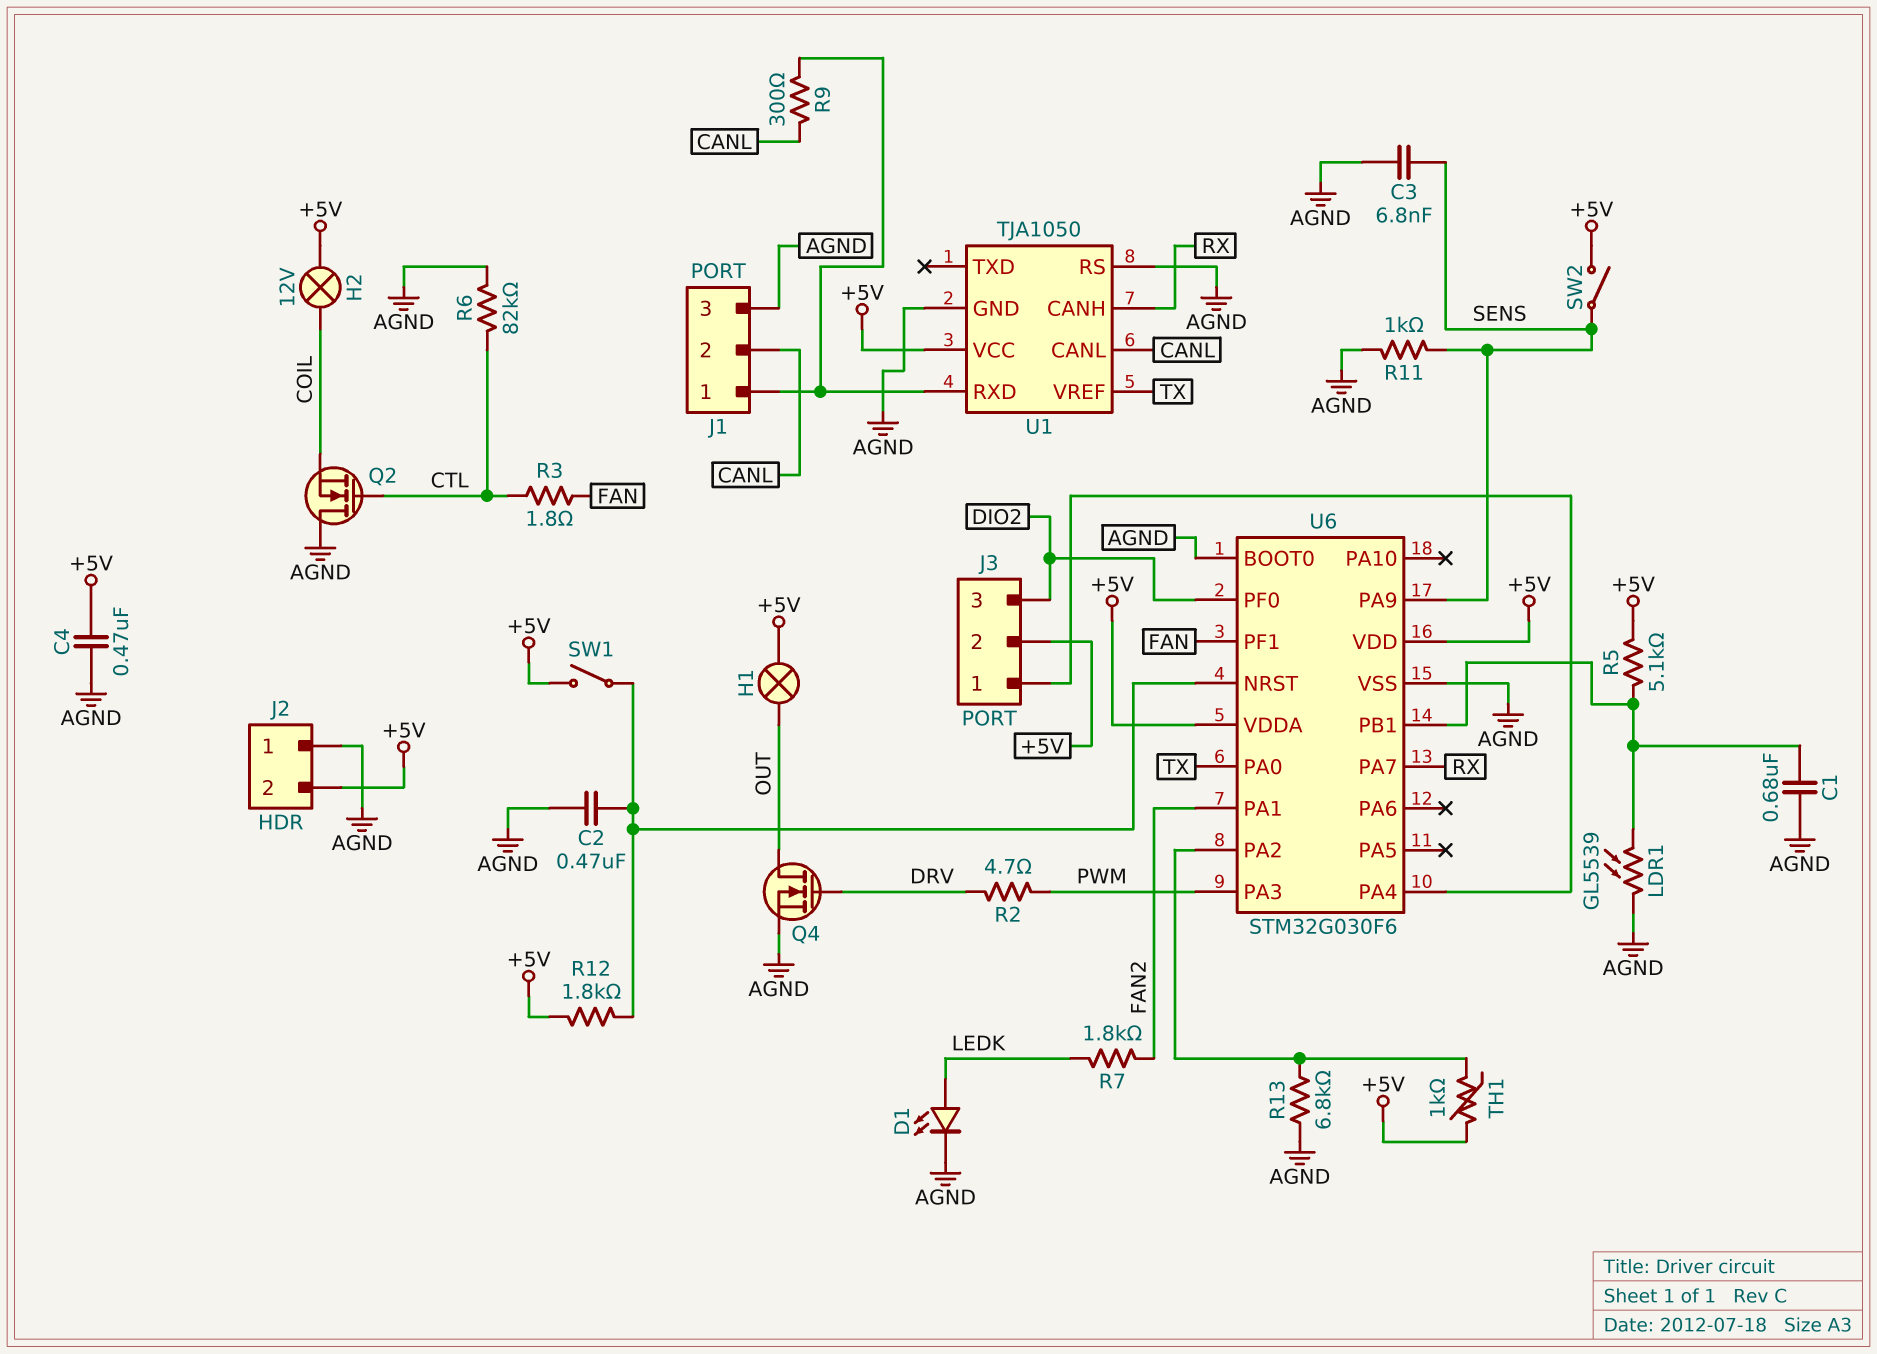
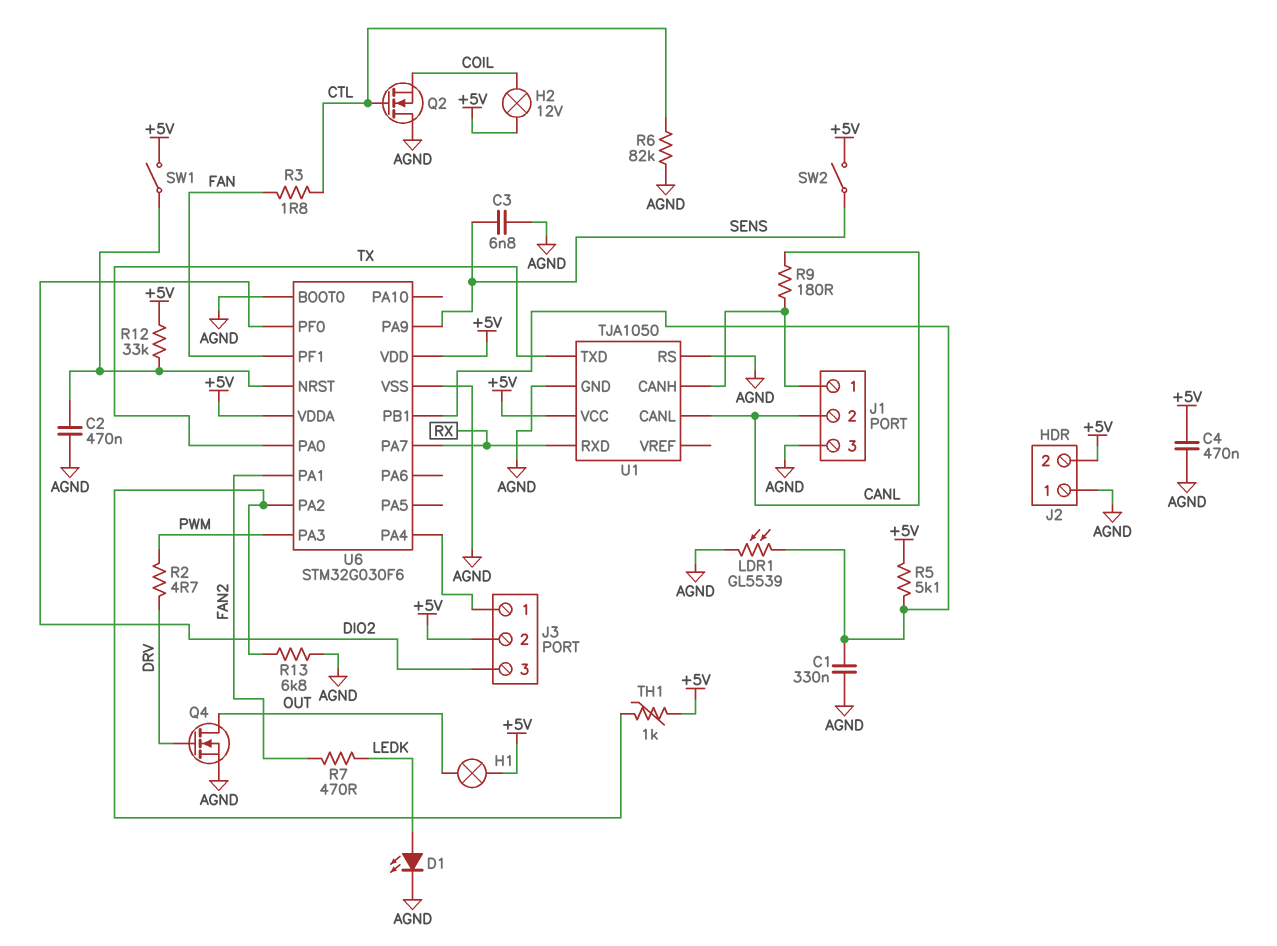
C1: 680nF (AGND, U6/PB1) -> 330nF (AGND, U6/PB1)
R7: 1.8k (FAN2, LEDK) -> 470 (FAN2, LEDK)
R9: 300 (CANL, J1/1) -> 180 (CANL, J1/1)
R11: 1k (AGND, SENS) -> none
R12: 1.8k (+5V, U6/NRST) -> 33k (+5V, U6/NRST)
U1 pin CANH: RX -> J1/1
U1 pin RXD: J1/1 -> RX
U1 pin TXD: none -> TX
U1 pin VREF: TX -> none

